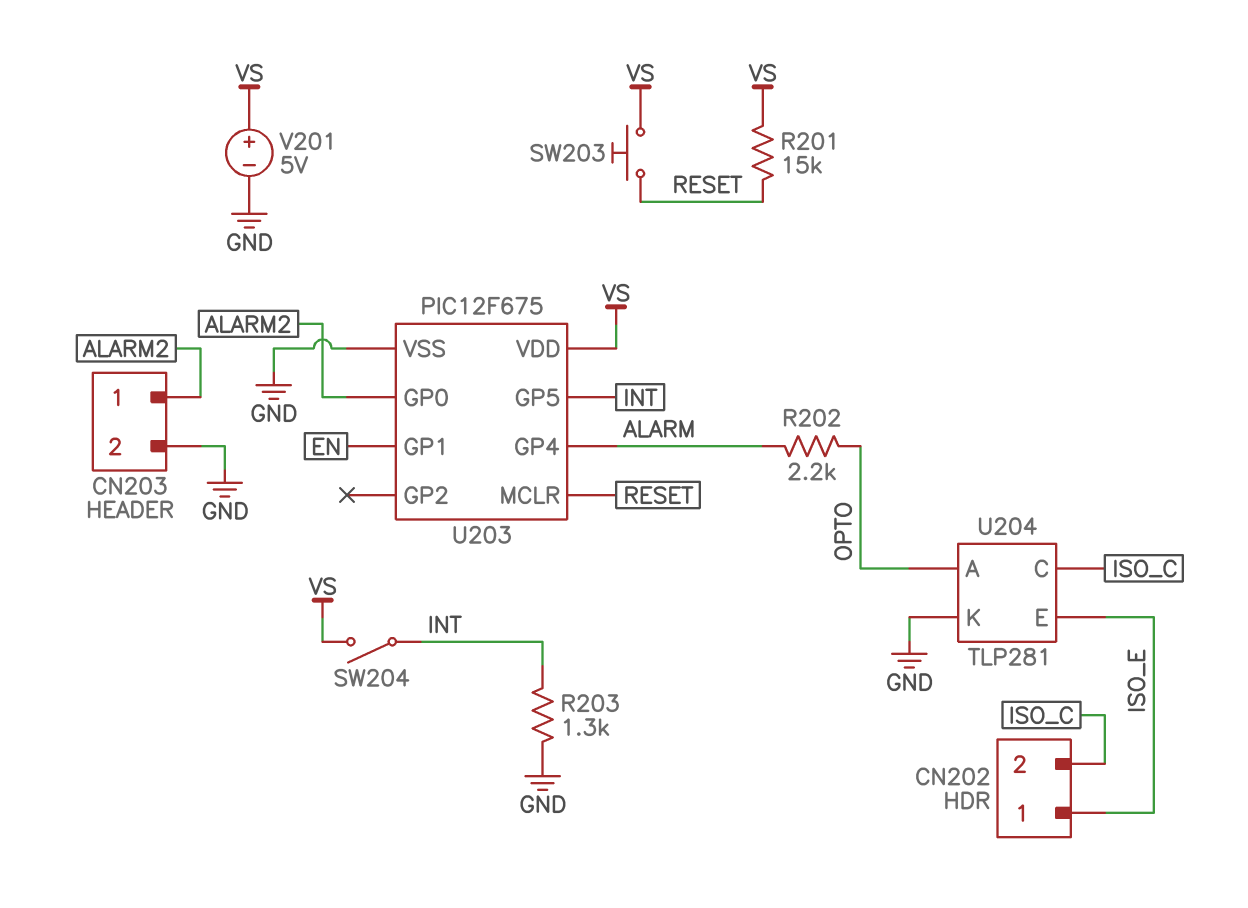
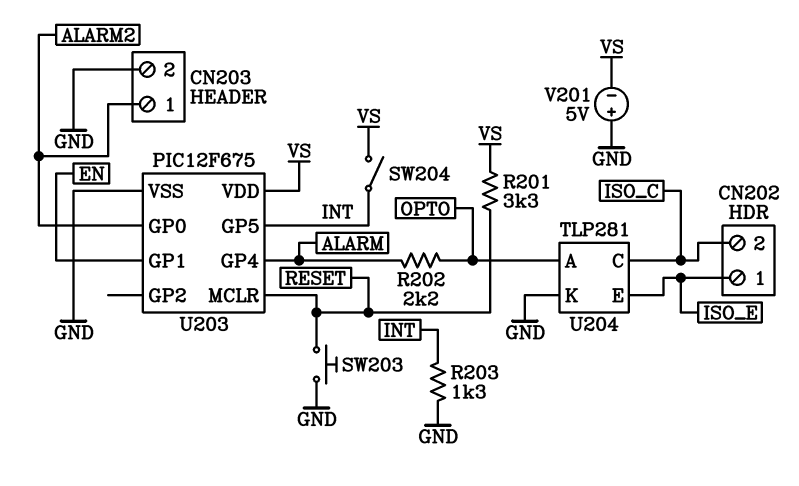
R201: 15k (RESET, VS) -> 3.3k (RESET, VS)
SW203: button (RESET, VS) -> button (GND, RESET)
V201: 5V (plus VS, minus GND) -> 5V (plus GND, minus VS)

